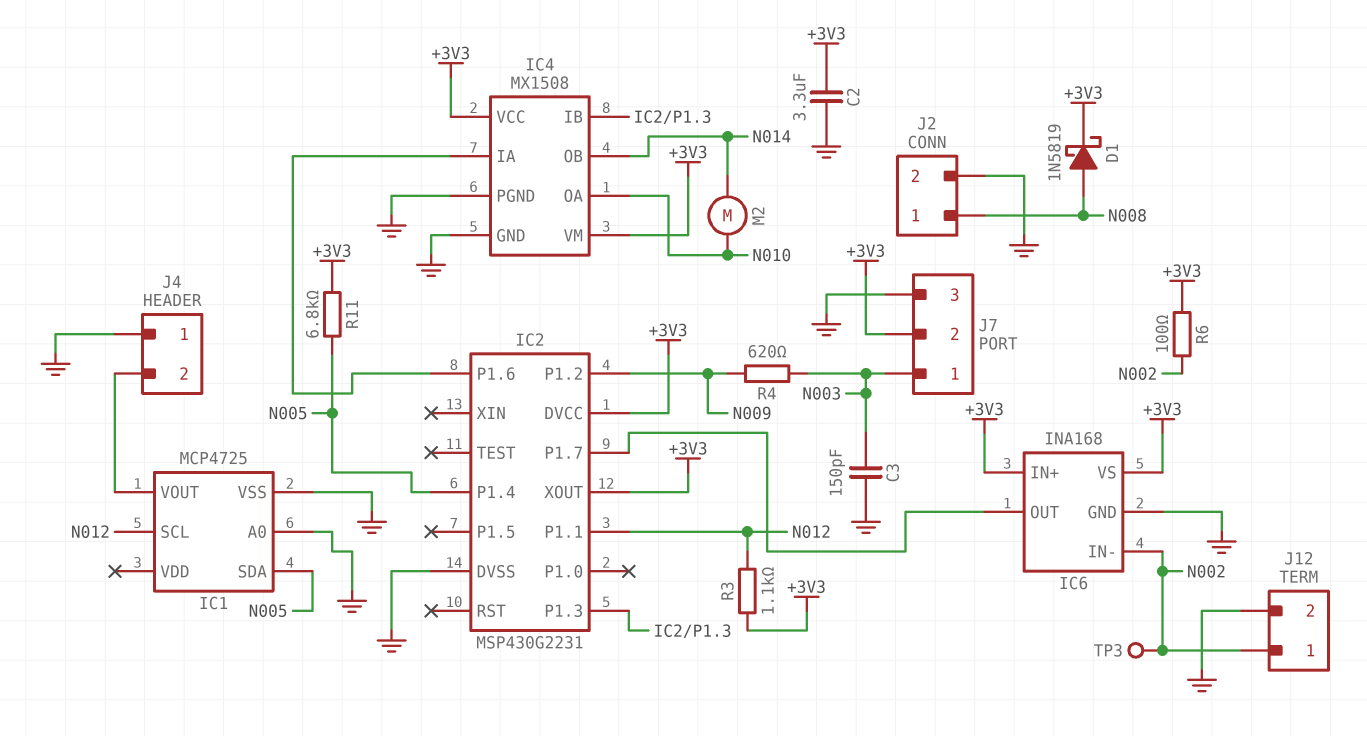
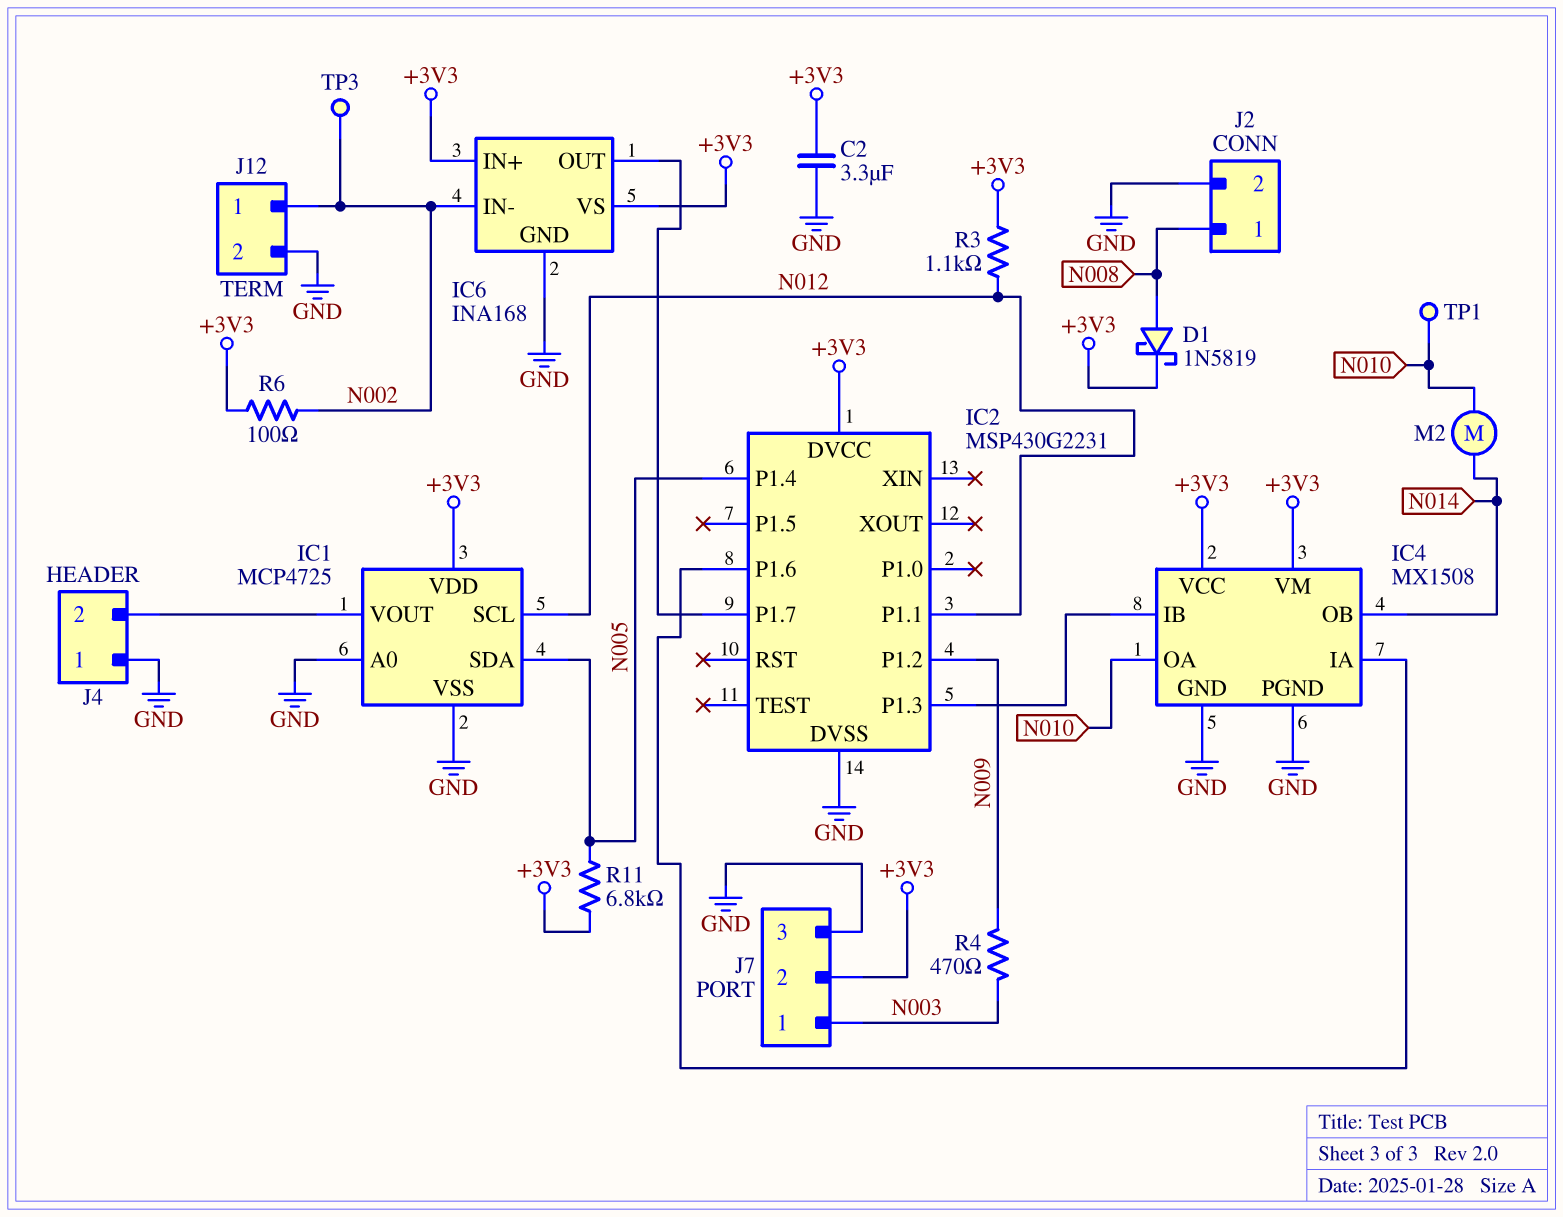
C3: 150pF (GND, N003) -> none
IC1 pin VDD: none -> +3V3
IC2 pin XOUT: +3V3 -> none
R4: 620 (N003, N009) -> 470 (N003, N009)
TP1: none -> test point (N010)

